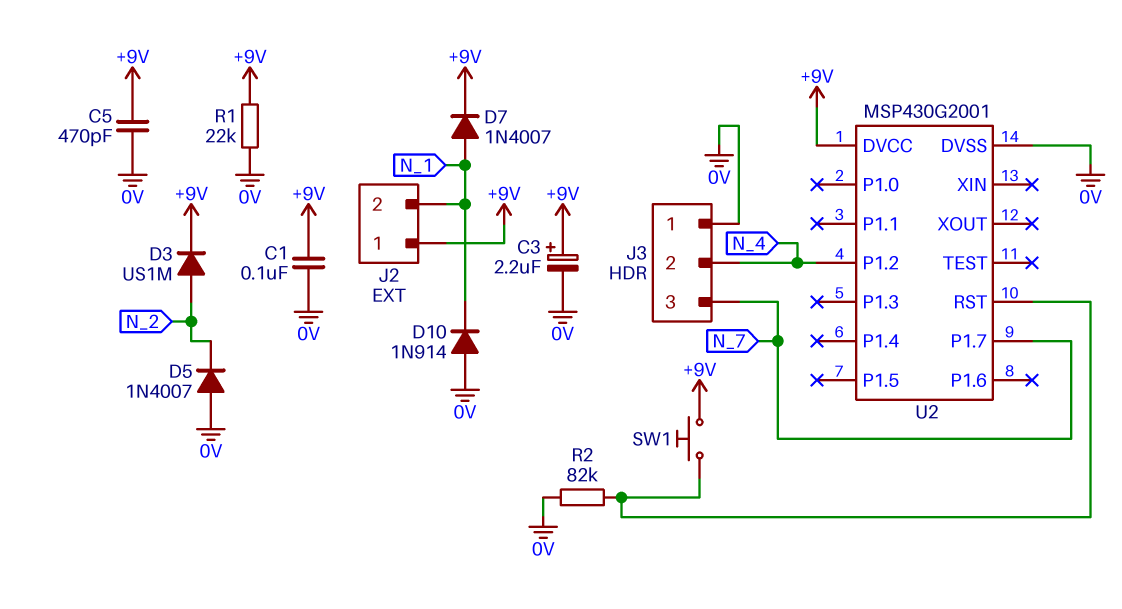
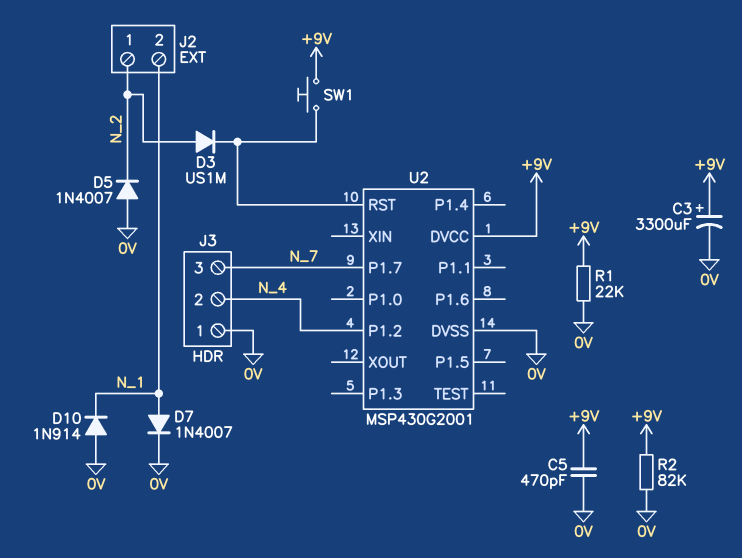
C1: 100nF (+9V, 0V) -> none
C3: 2.2uF (plus +9V, minus 0V) -> 3300uF (plus +9V, minus 0V)
D3: diode US1M (A N_2, K +9V) -> diode US1M (A N_2, K U2/RST)
D7: diode 1N4007 (A N_1, K +9V) -> diode 1N4007 (A N_1, K 0V)
J2 pin 1: +9V -> N_2
R2: 82k (0V, U2/RST) -> 82k (+9V, 0V)

